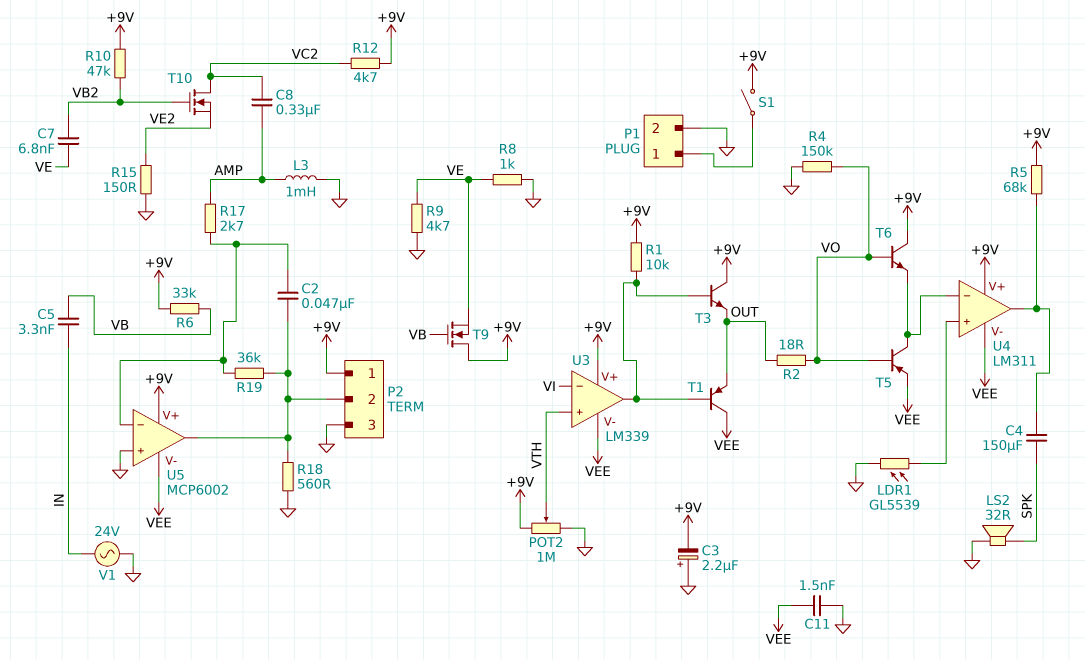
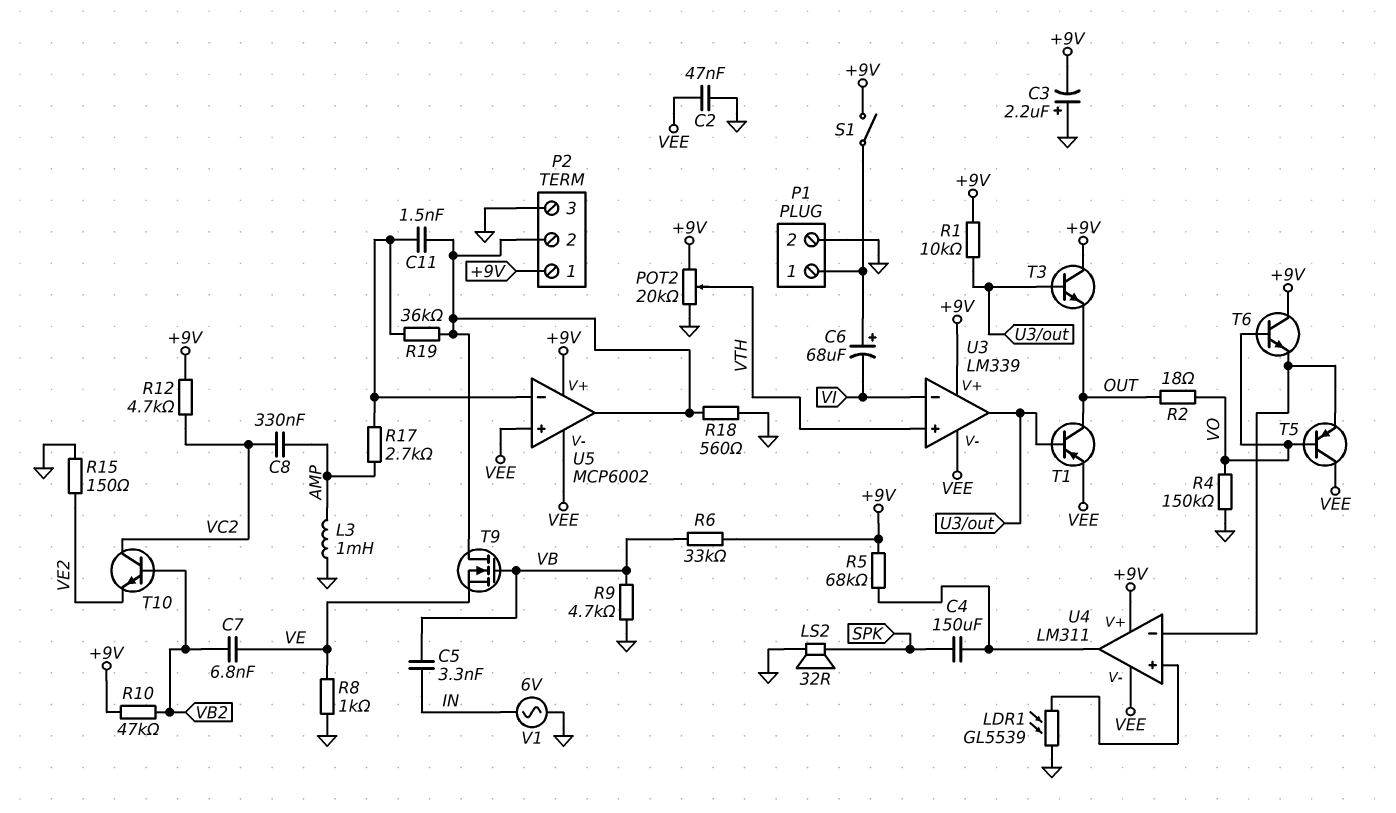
C2: 47nF (P2/2, U5/in-) -> 47nF (GND, VEE)
C6: none -> 68uF (plus P1/1, minus VI)
C11: 1.5nF (GND, VEE) -> 1.5nF (P2/2, U5/in-)
POT2: 1M (+9V, GND, wiper VTH) -> 20k (+9V, GND, wiper VTH)
R9: 4.7k (GND, VE) -> 4.7k (GND, VB)
T1: PNP (B U3/out, C VEE, E OUT) -> PNP (B U3/out, C OUT, E VEE)
T5: PNP (B VO, C U4/in-, E VEE) -> PNP (B VO, C VEE, E U4/in-)
T9: NMOS (G VB, D +9V, S VE) -> NMOS (G VB, D P2/2, S VE)
T10: NMOS (G VB2, D VC2, S VE2) -> NPN (B VB2, C VC2, E VE2)
U5 pin in+: GND -> VEE
V1: AC 24V (GND, IN) -> AC 6V (GND, IN)

